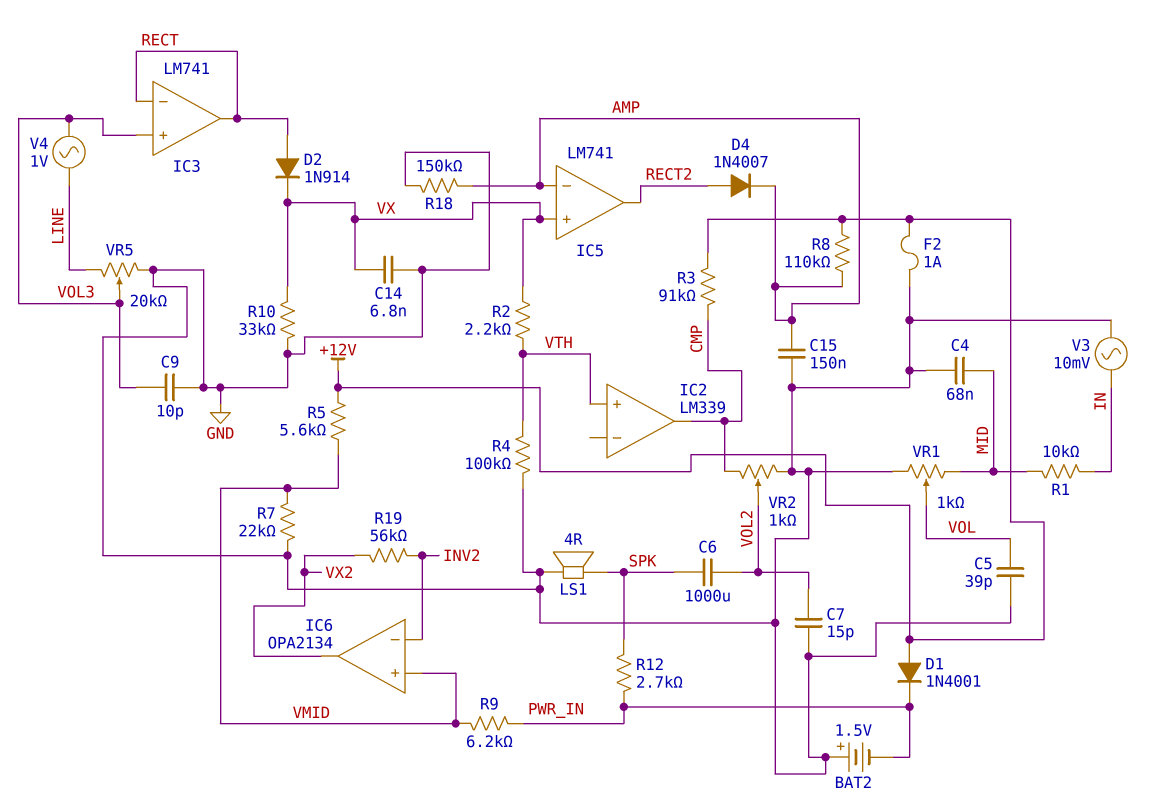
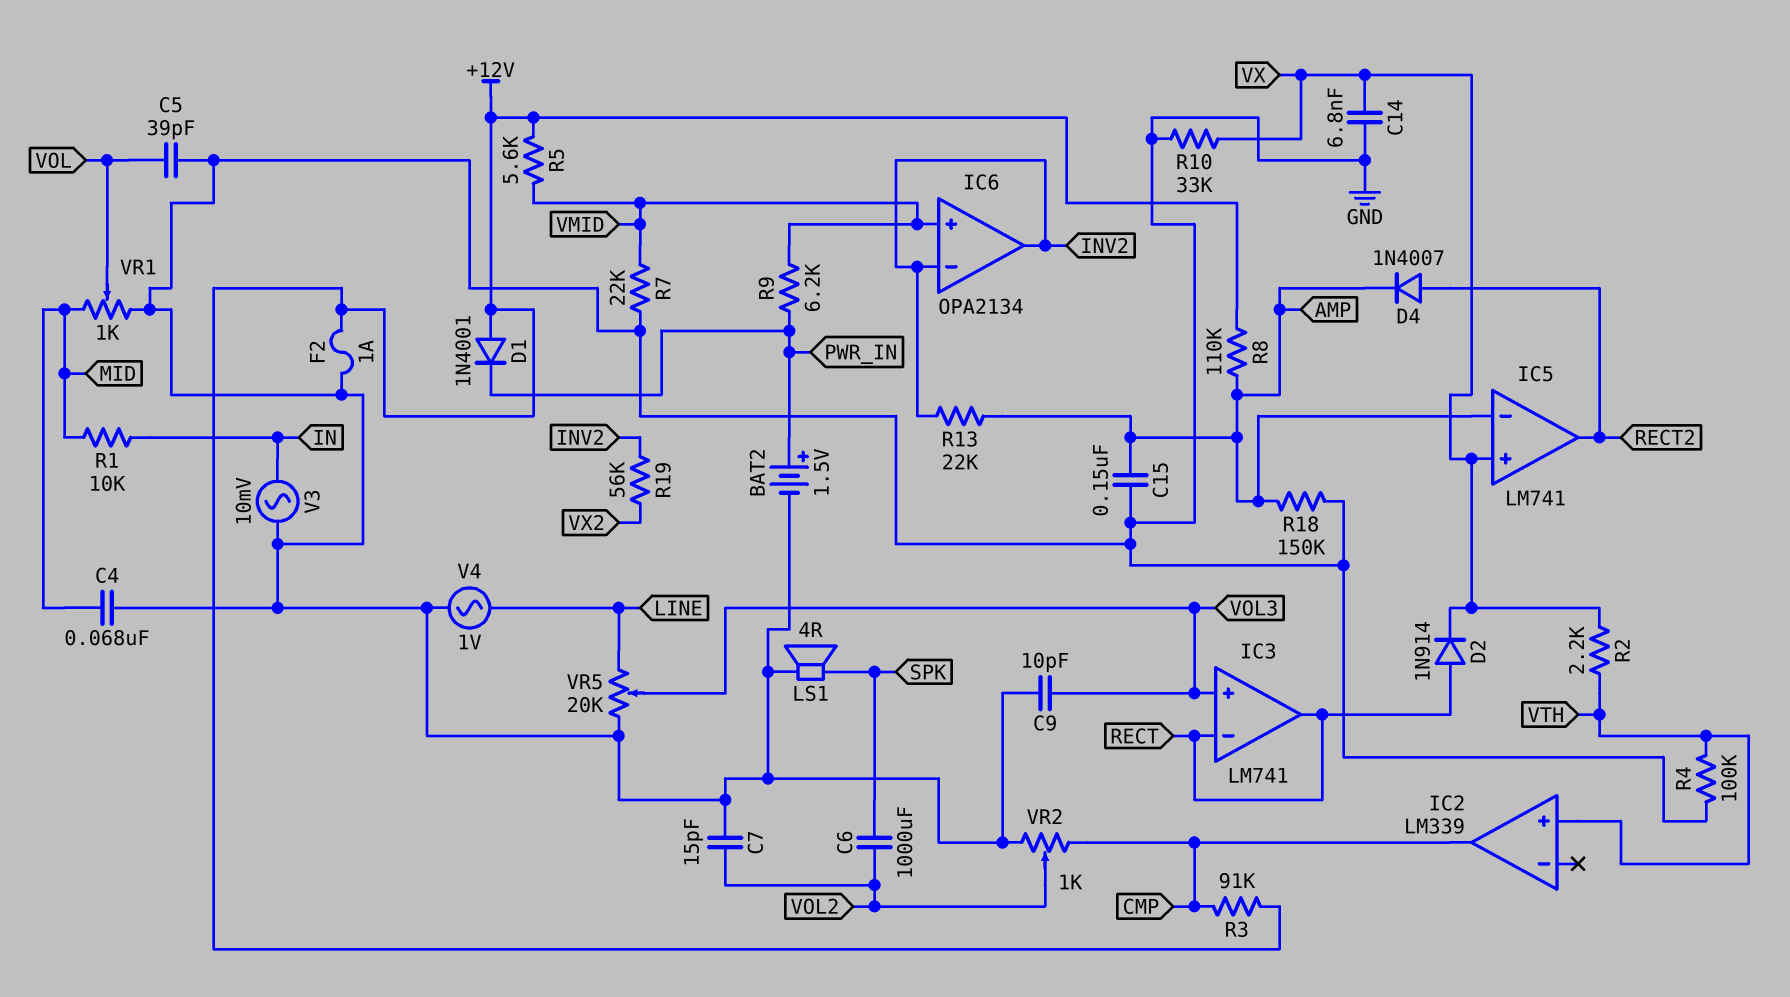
BAT2: 1.5V (plus GND, minus PWR_IN) -> 1.5V (plus PWR_IN, minus GND)
IC6 pin out: VX2 -> INV2
R12: 2.7k (PWR_IN, SPK) -> none
R13: none -> 22k (AMP, INV2)
V4: AC 1V (LINE, VOL3) -> AC 1V (GND, LINE)

